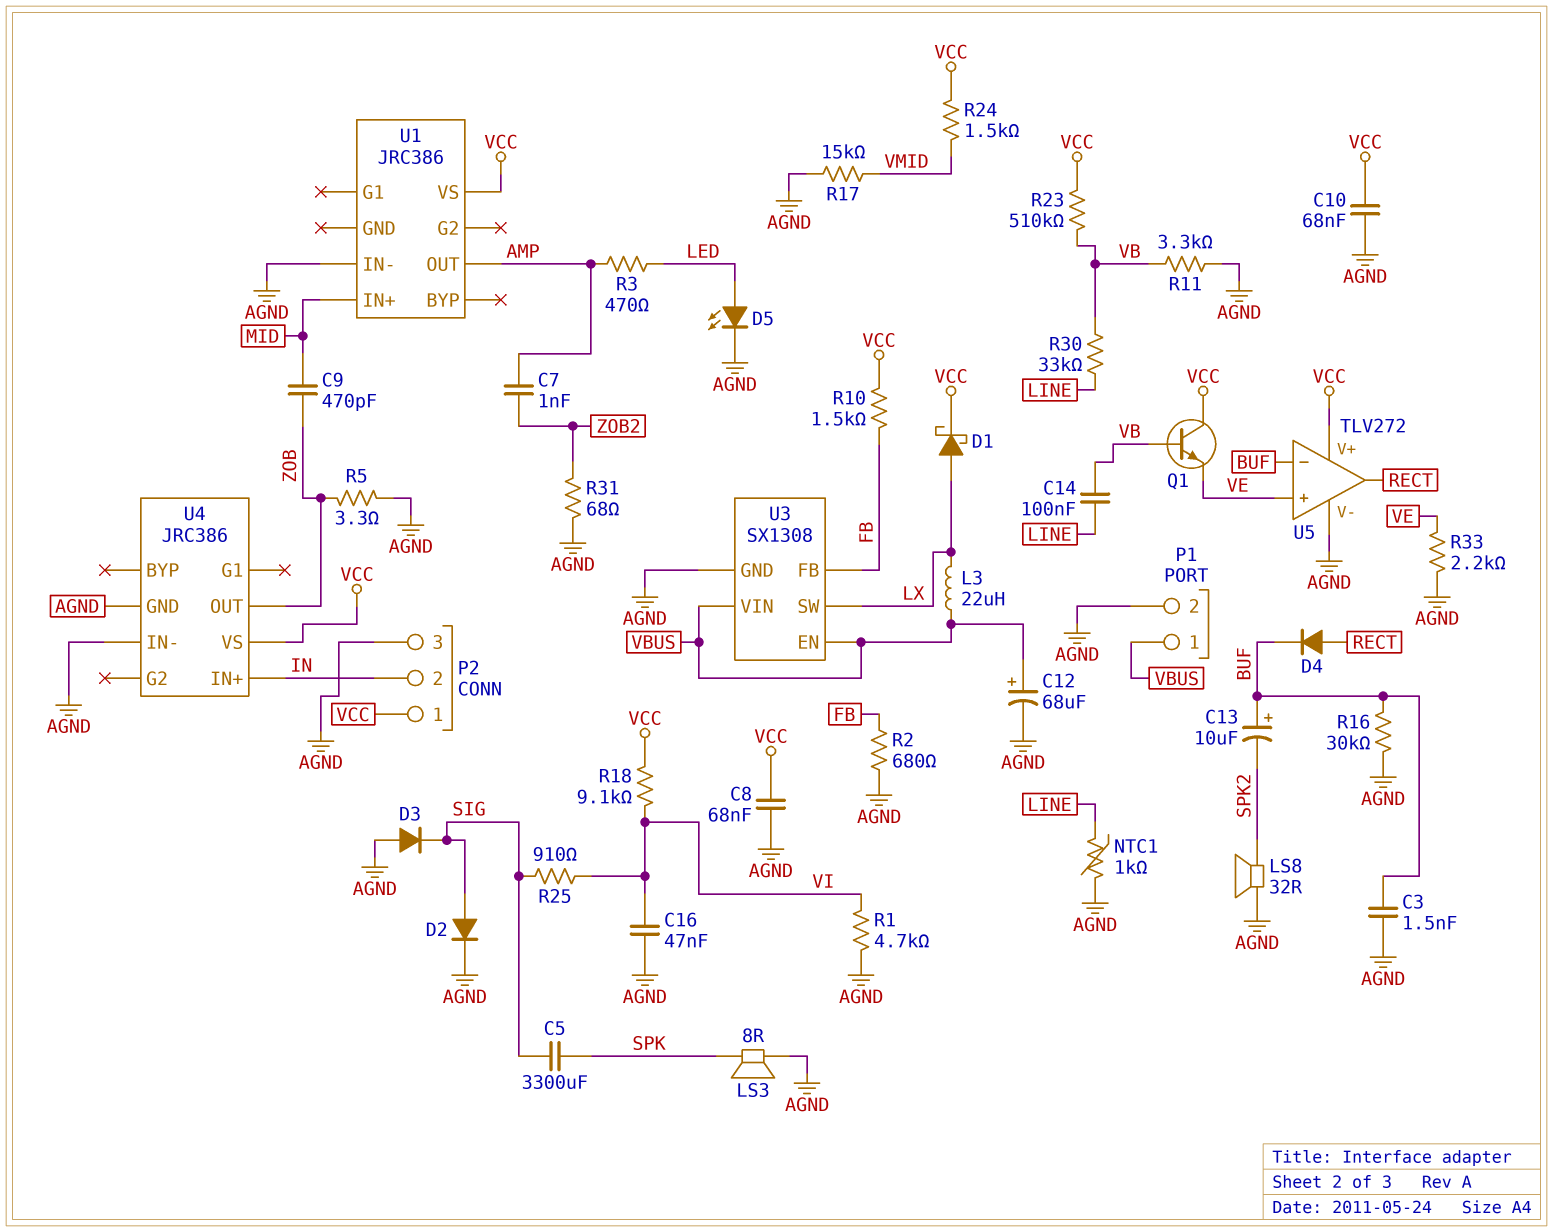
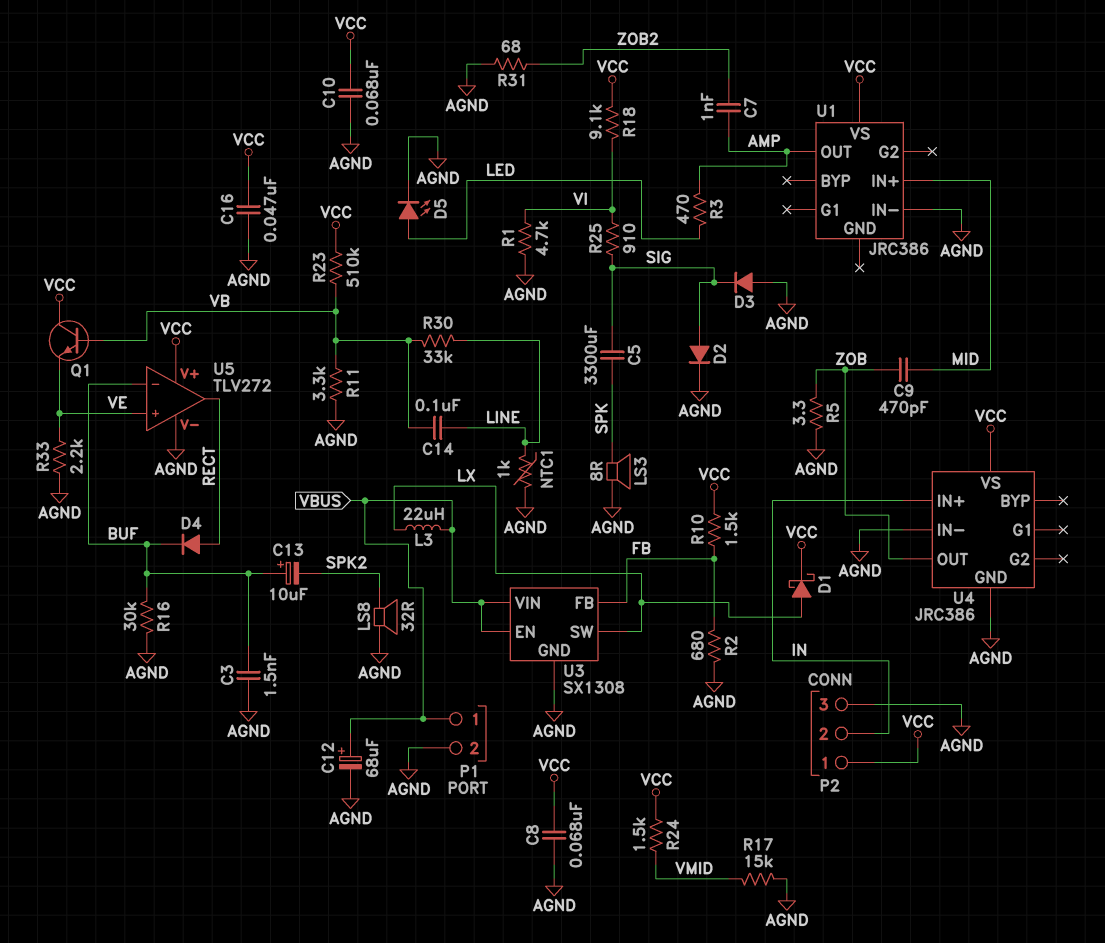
C16: 47nF (AGND, VI) -> 47nF (AGND, VCC)

